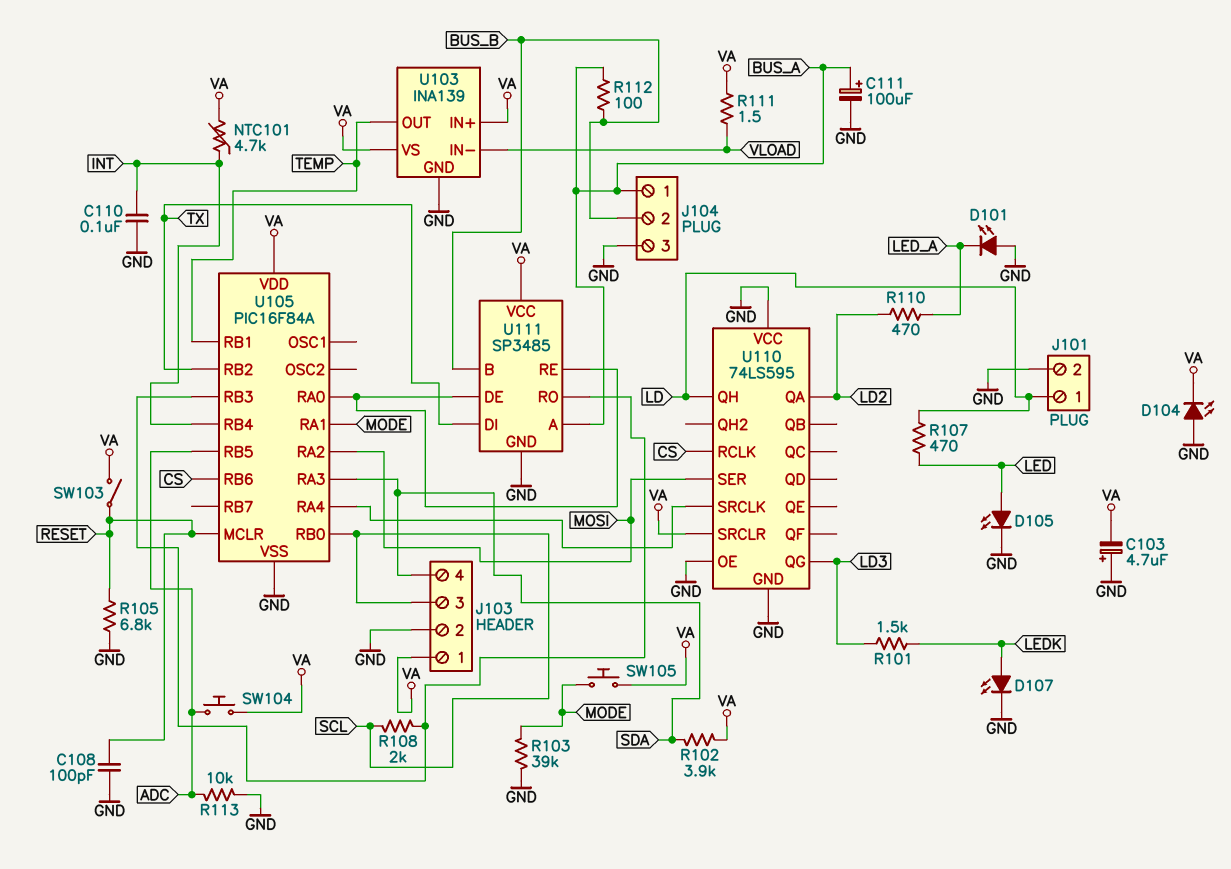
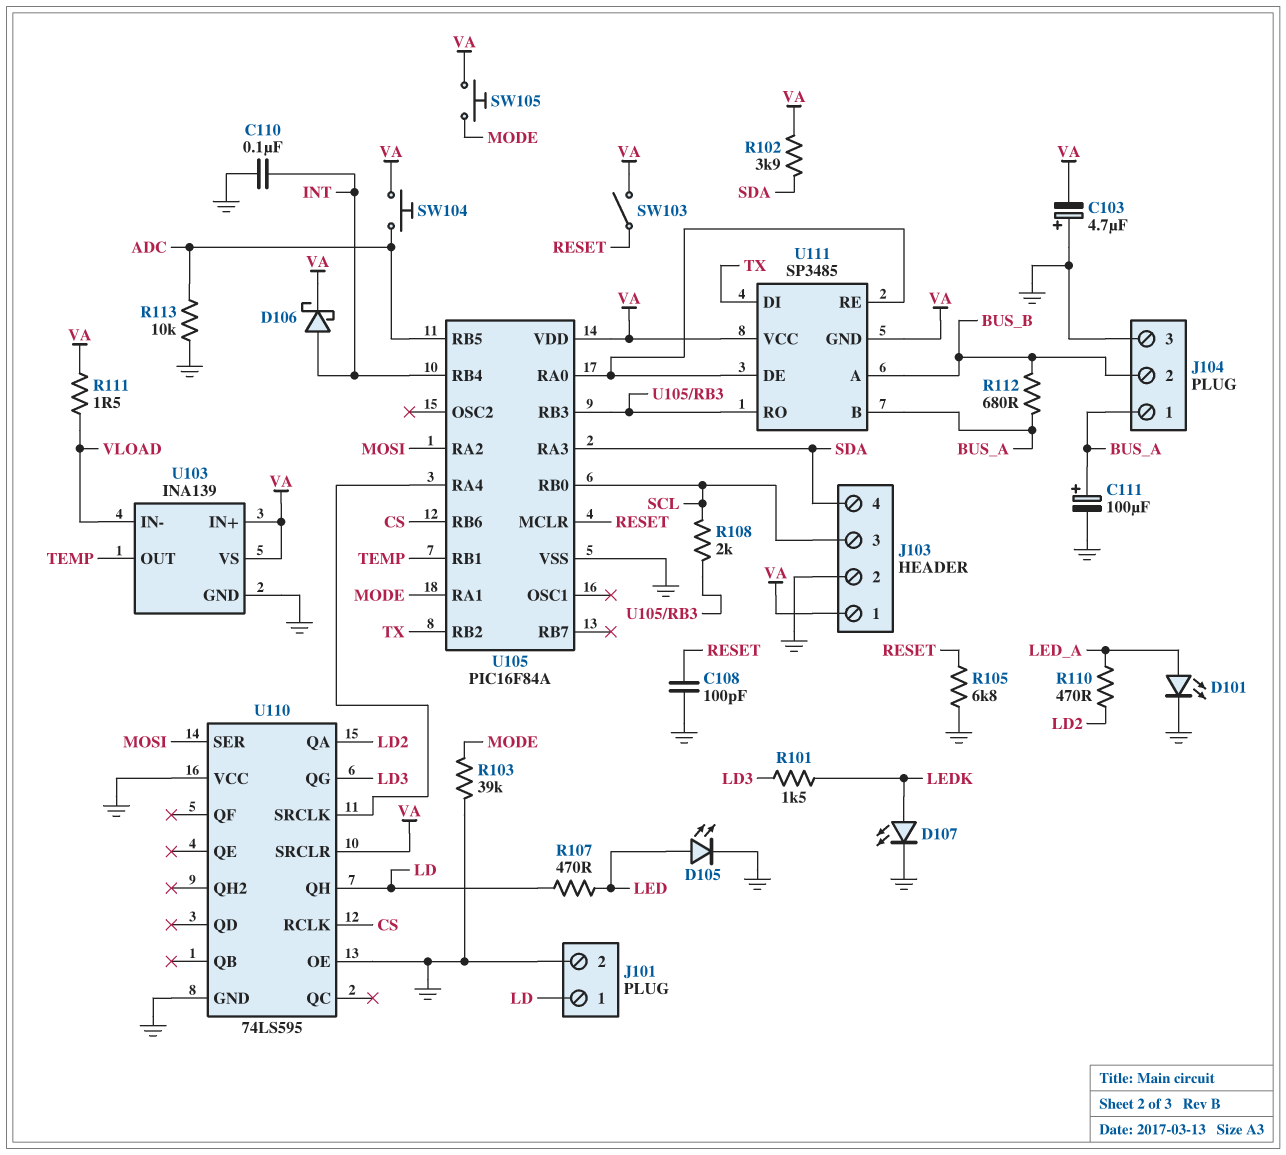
D101: LED (A GND, K LED_A) -> LED (A LED_A, K GND)
D104: LED (A GND, K VA) -> none
D106: none -> schottky (A INT, K VA)
NTC101: 4.7k (INT, VA) -> none
R112: 100 (BUS_A, BUS_B) -> 680 (BUS_A, BUS_B)
U111 pin A: BUS_A -> BUS_B
U111 pin B: BUS_B -> BUS_A
U111 pin GND: GND -> VA

